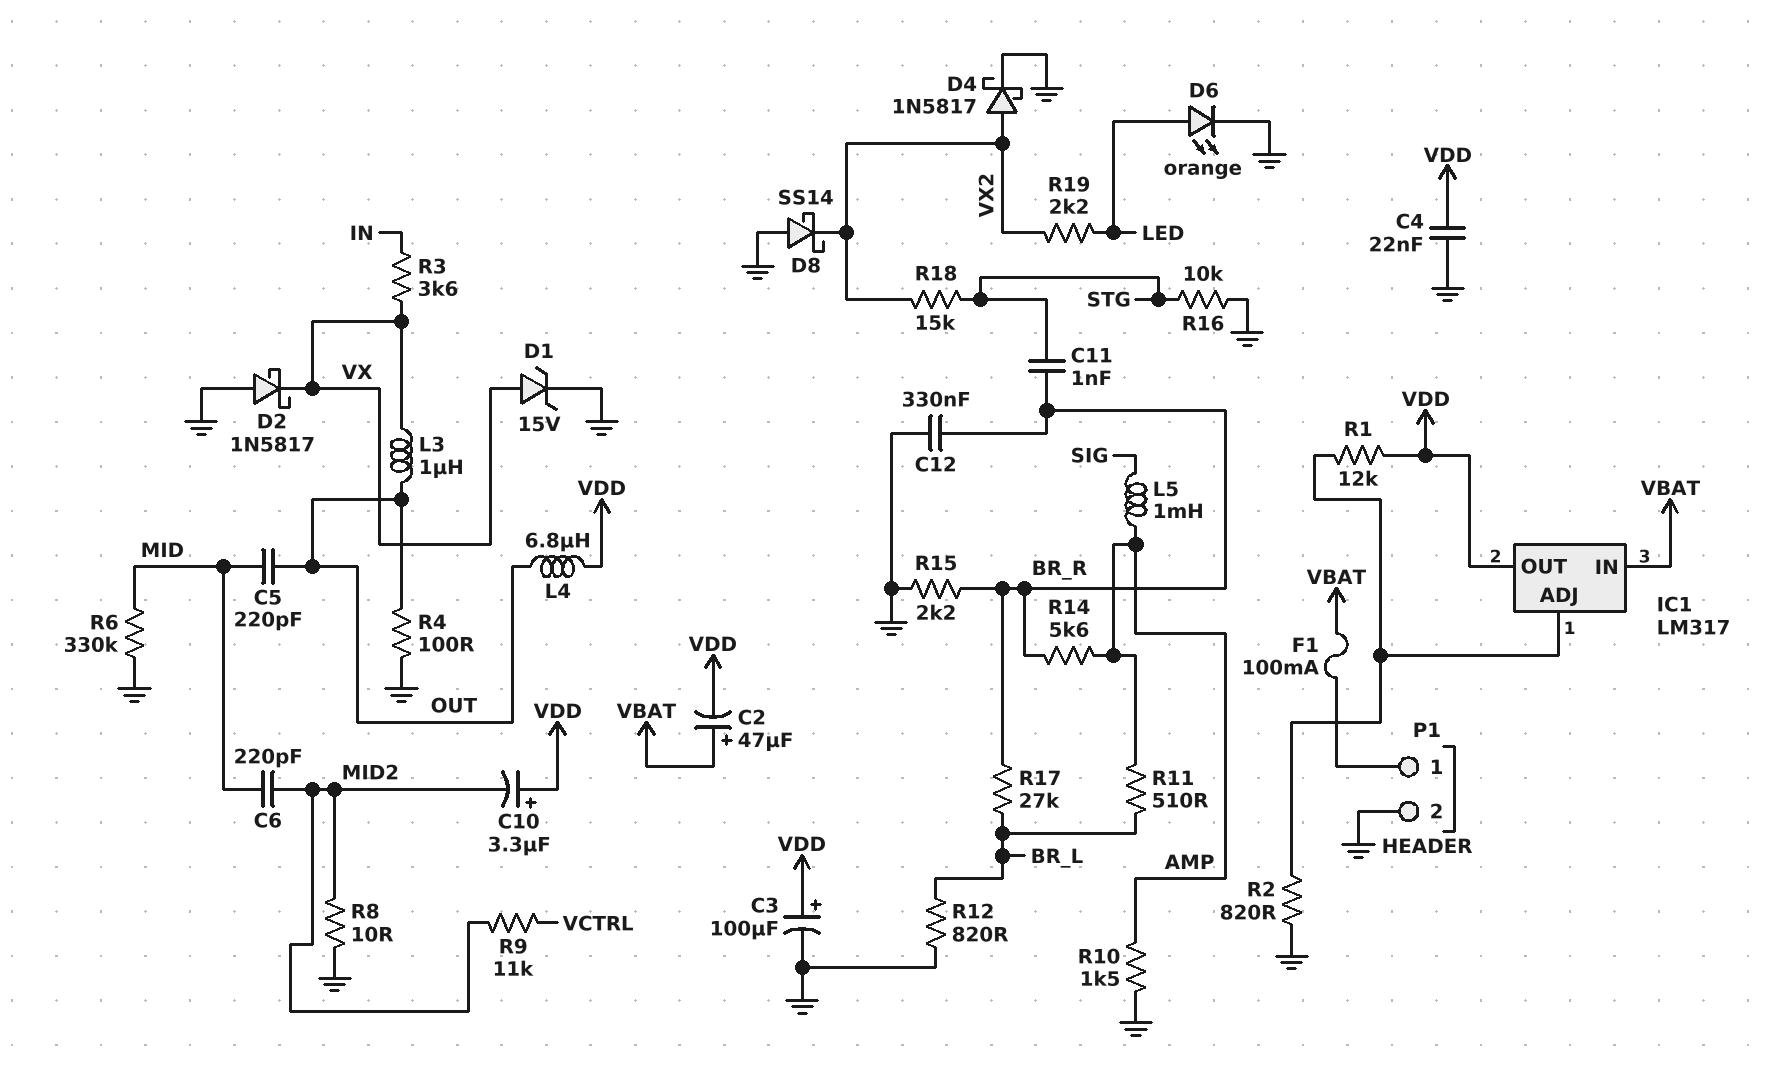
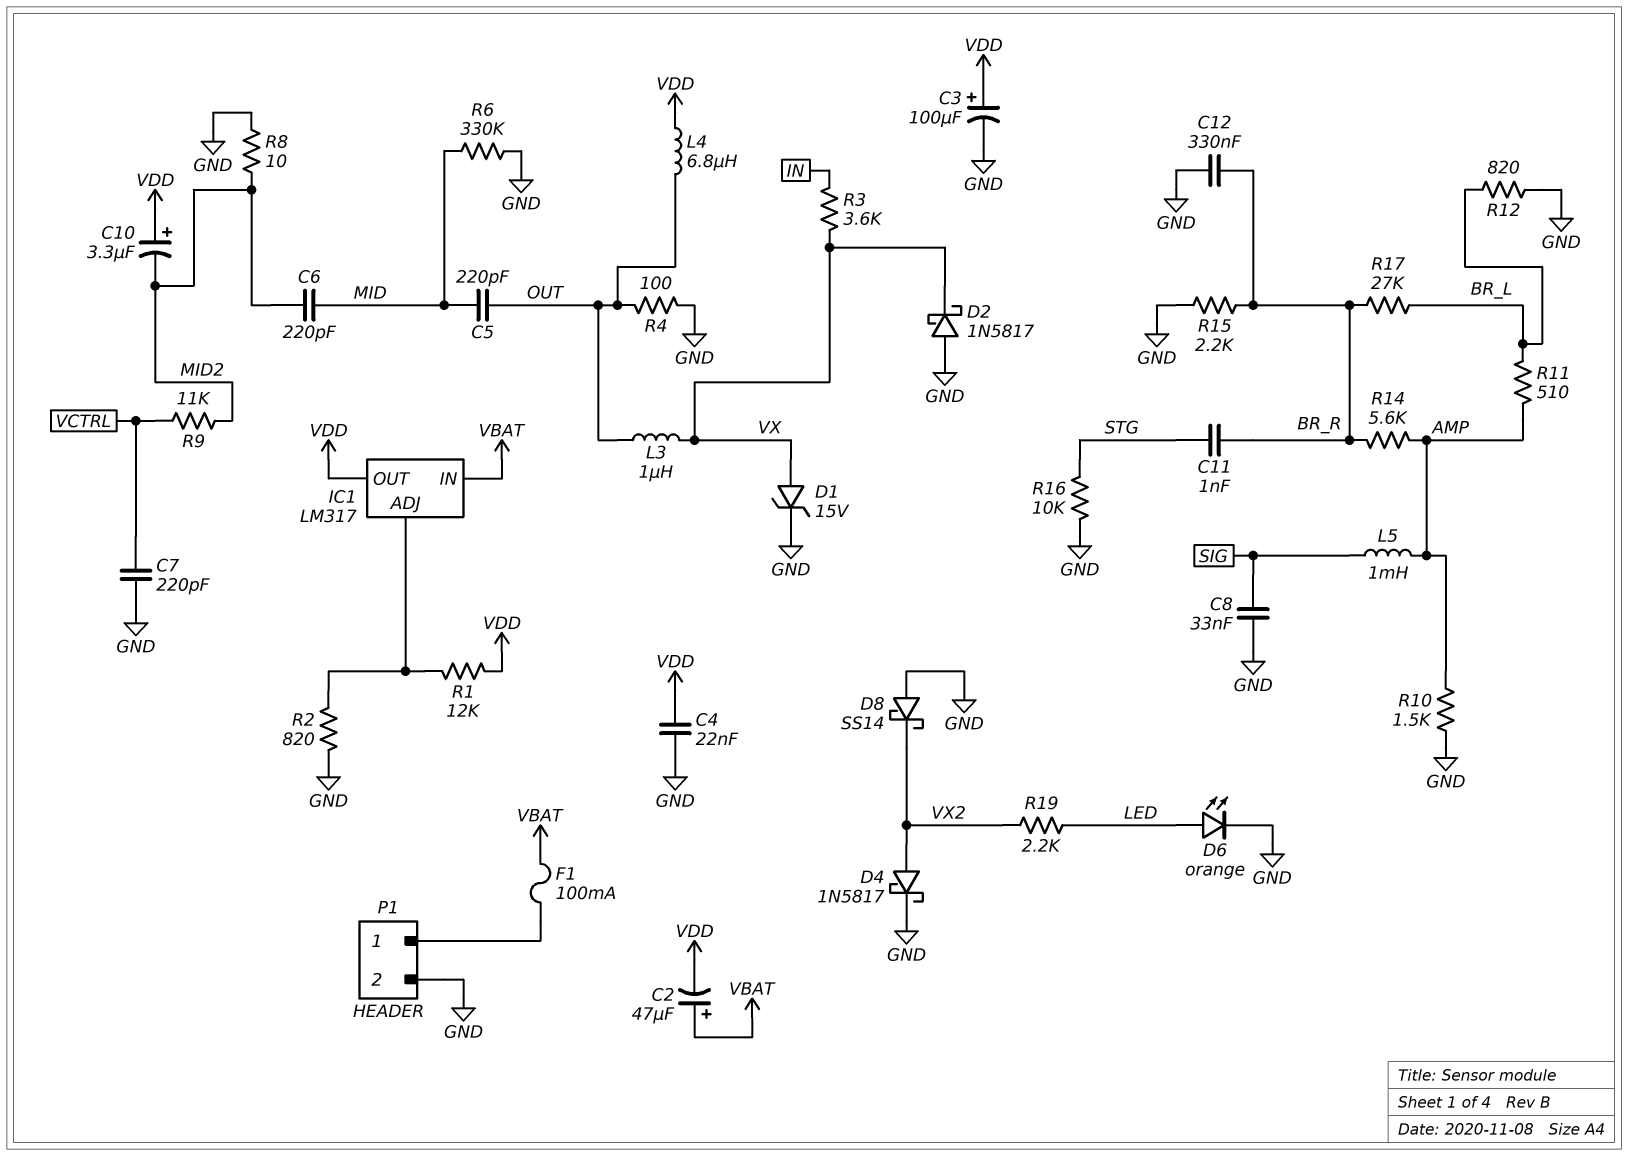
C7: none -> 220pF (GND, VCTRL)
C8: none -> 33nF (GND, SIG)
R18: 15k (STG, VX2) -> none

